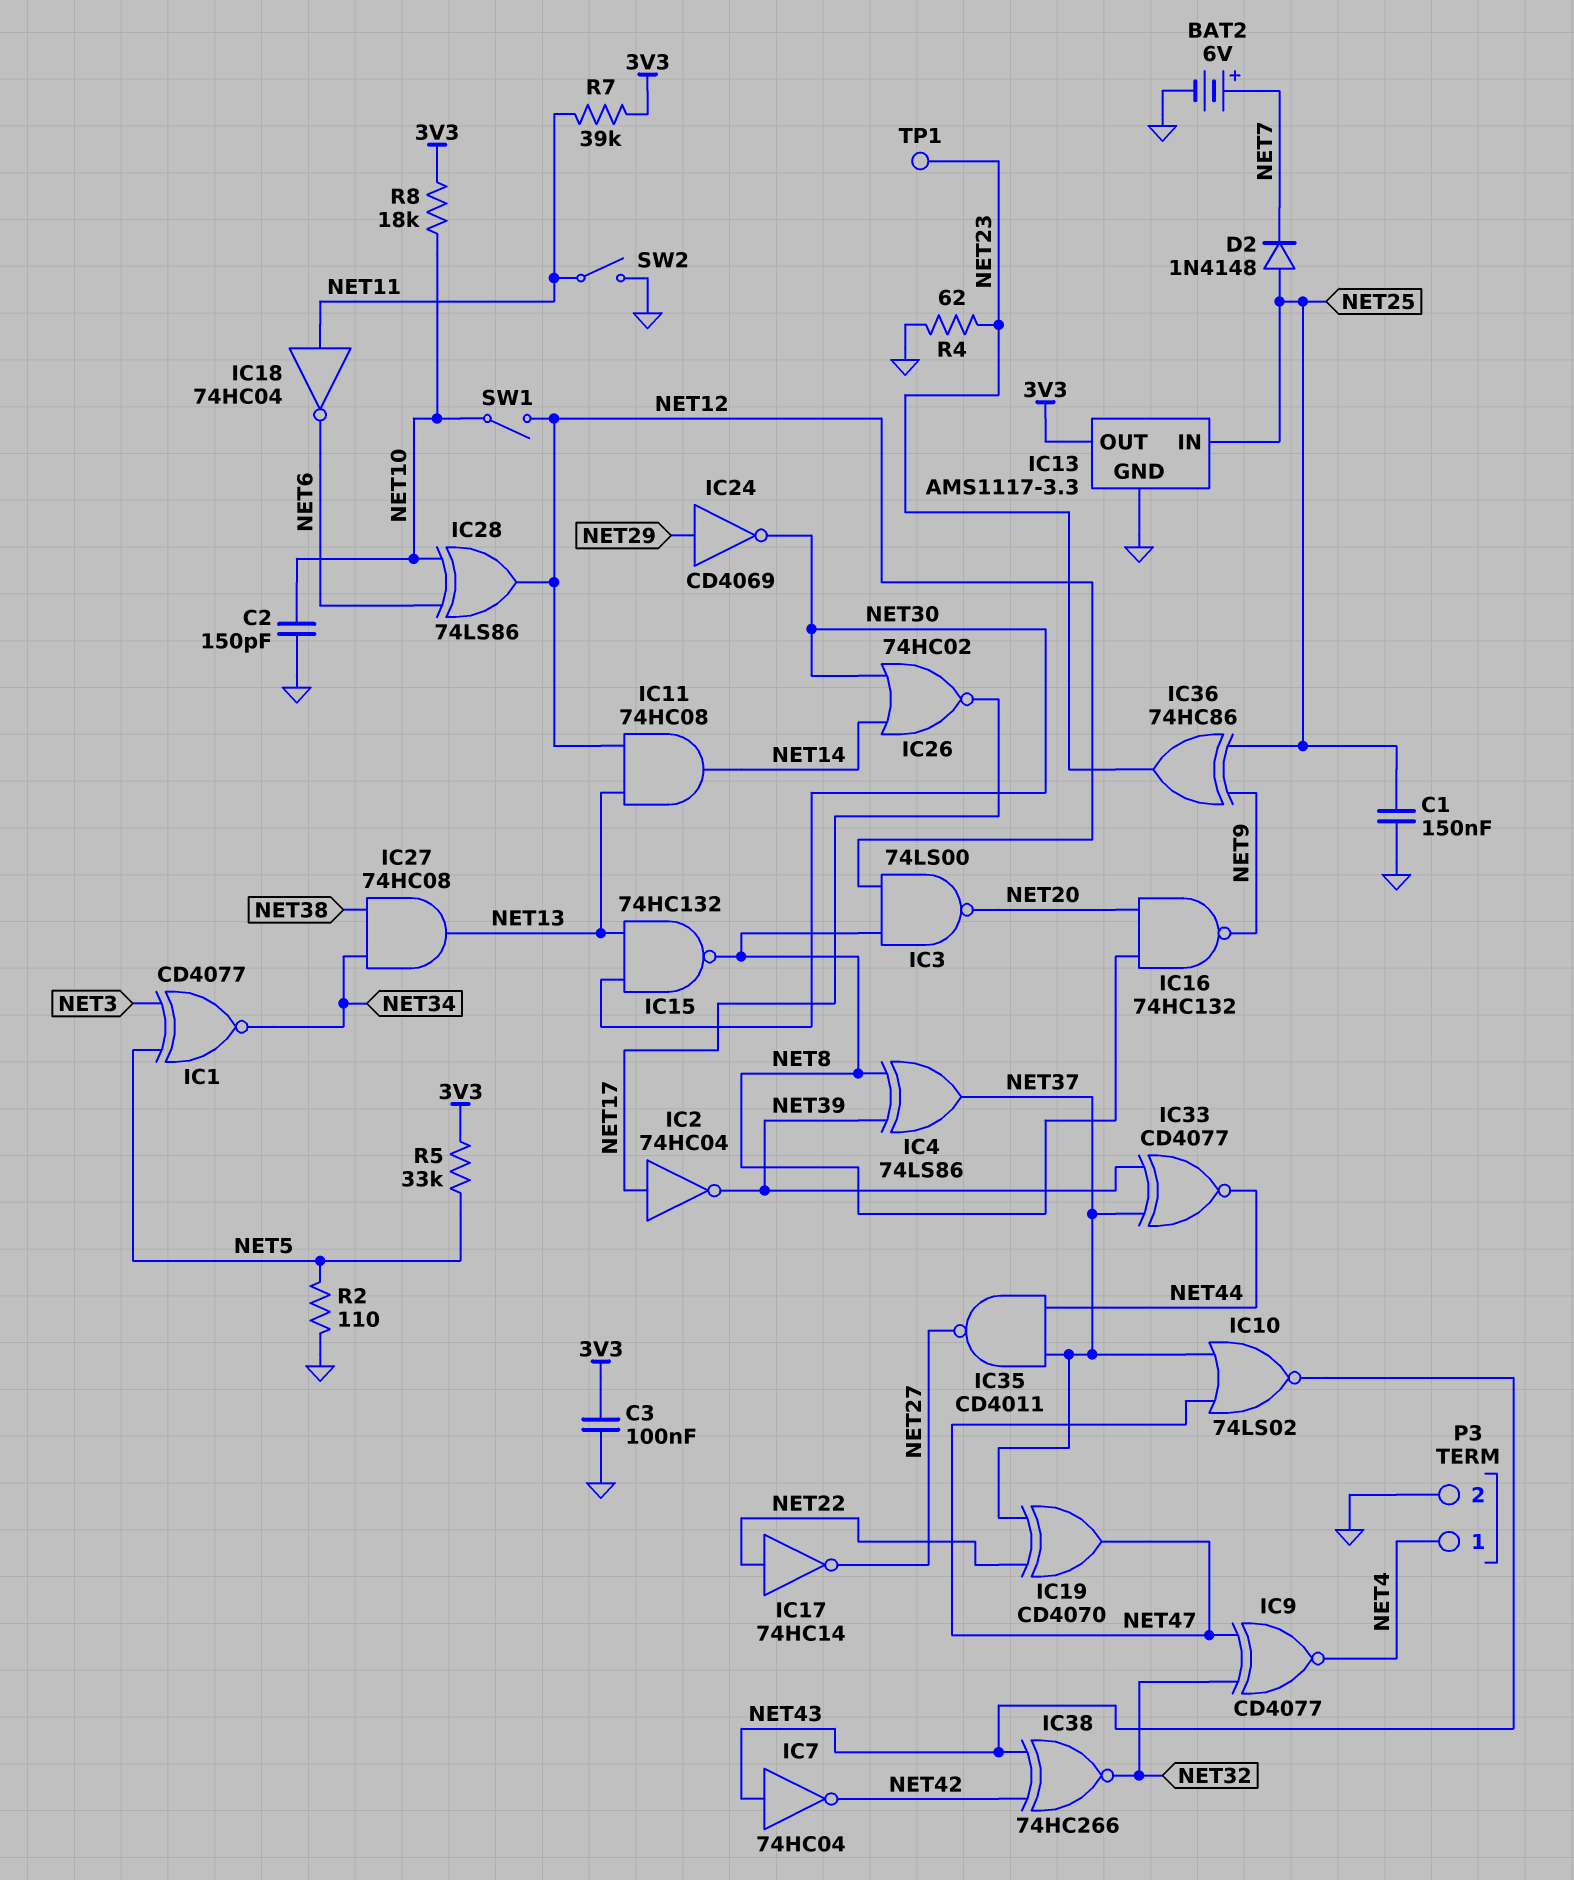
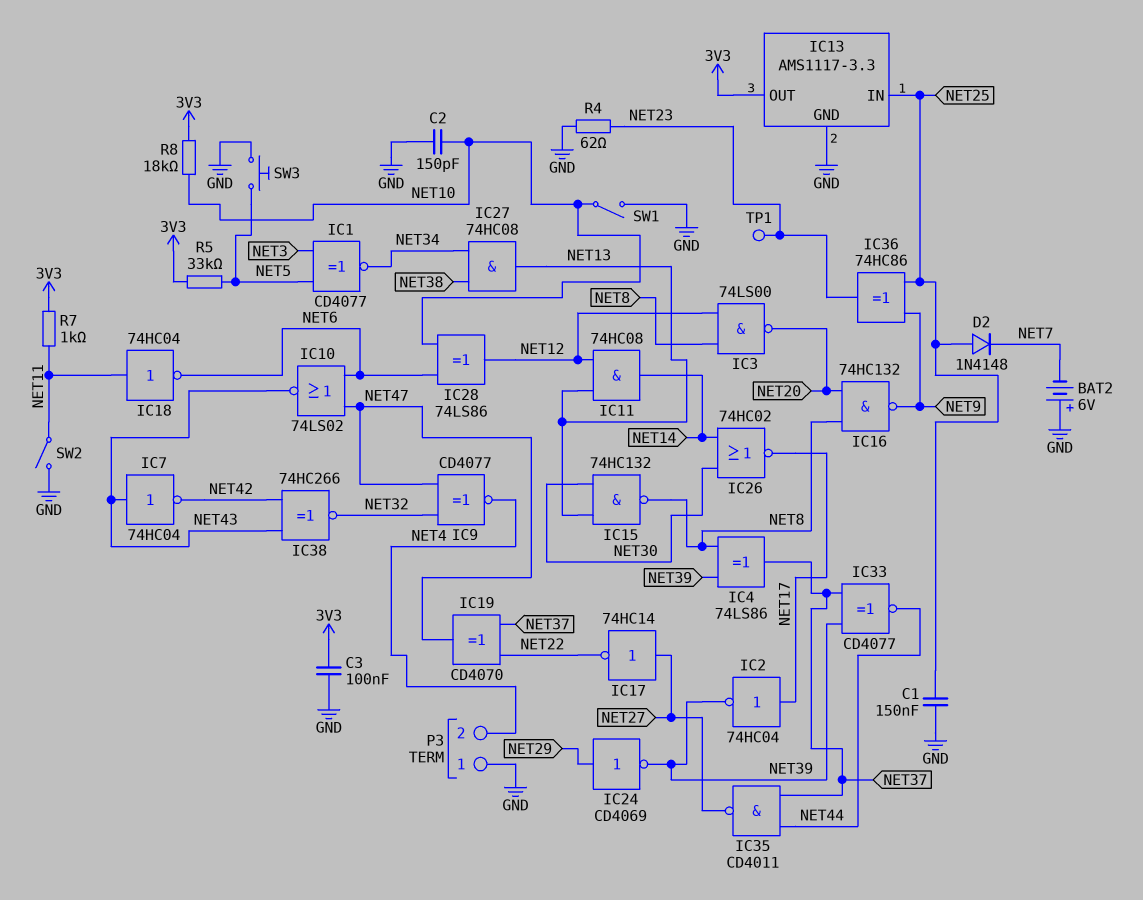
BAT2: 6V (plus NET7, minus GND) -> 6V (plus GND, minus NET7)
IC10: NOR 74LS02 (in NET37, in NET47, out NET43) -> NOR 74LS02 (in NET6, in NET47, out NET43)
IC17: NOT 74HC14 (in NET22, out NET27) -> NOT 74HC14 (in NET27, out NET22)
IC24: NOT CD4069 (in NET29, out NET30) -> NOT CD4069 (in NET29, out NET39)
P3 pin 1: NET4 -> GND
P3 pin 2: GND -> NET4
R2: 110 (GND, NET5) -> none
R7: 39k (3V3, NET11) -> 1k (3V3, NET11)
SW1: switch (NET10, NET12) -> switch (GND, NET10)
SW3: none -> button (GND, NET5)

